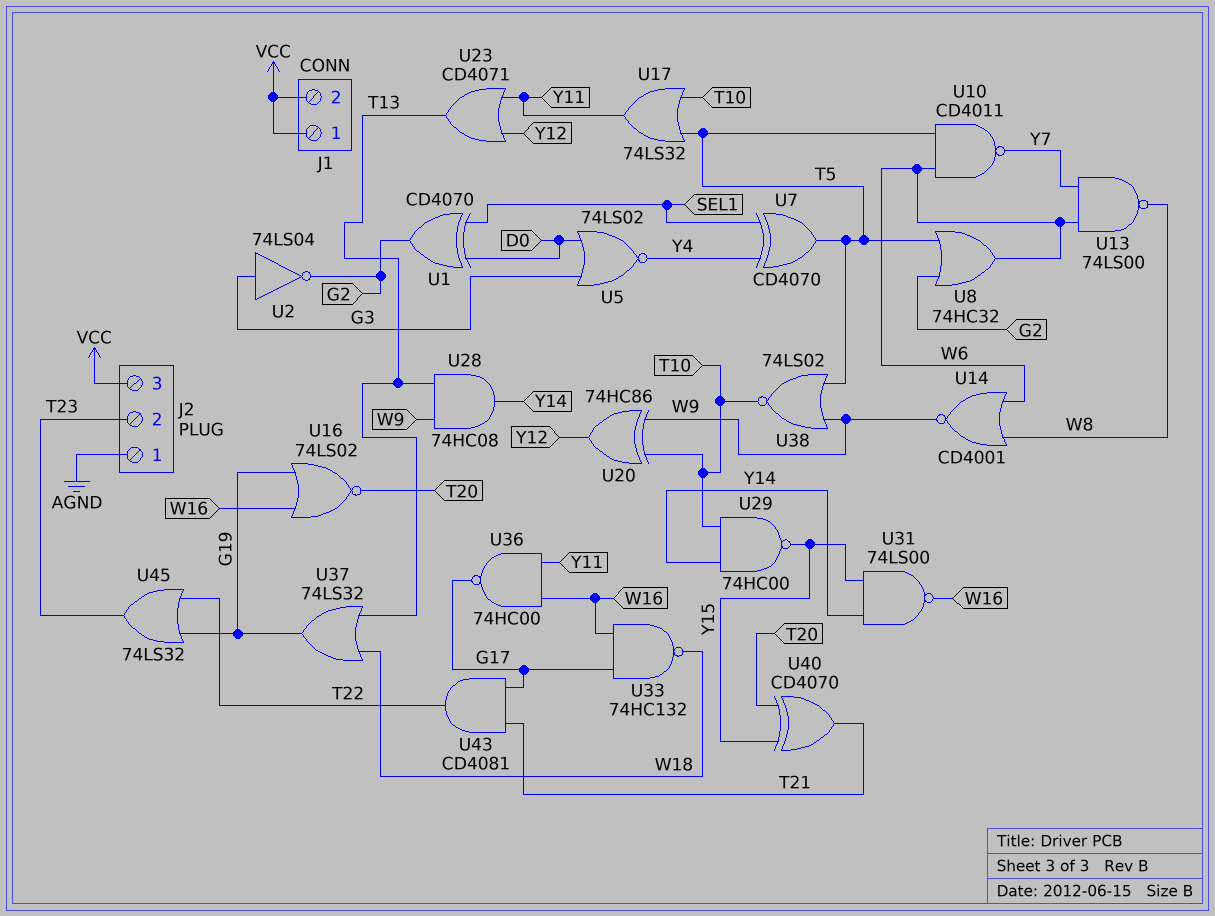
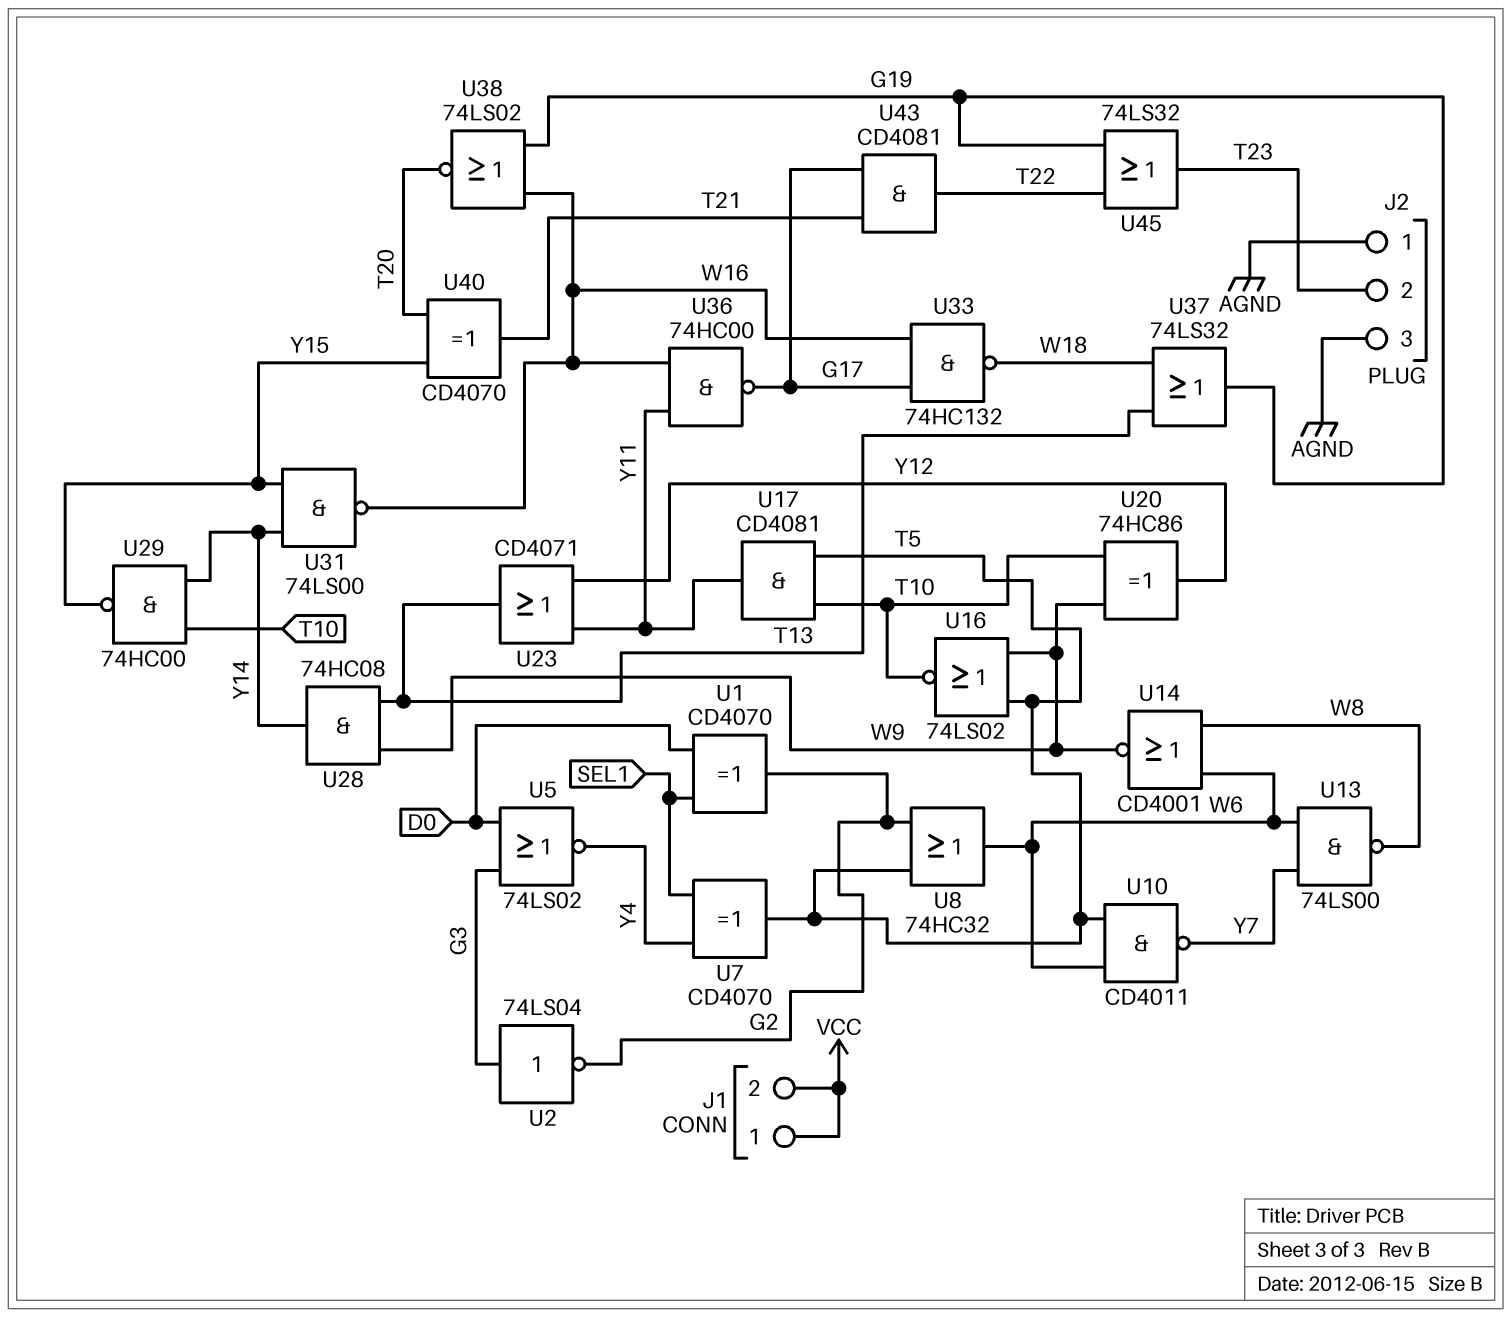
J2 pin 3: VCC -> AGND
U16: NOR 74LS02 (in G19, in W16, out T20) -> NOR 74LS02 (in T5, in W9, out T10)
U17: OR 74LS32 (in T5, in T10, out Y11) -> AND CD4081 (in T5, in T10, out Y11)
U38: NOR 74LS02 (in T5, in W9, out T10) -> NOR 74LS02 (in G19, in W16, out T20)

